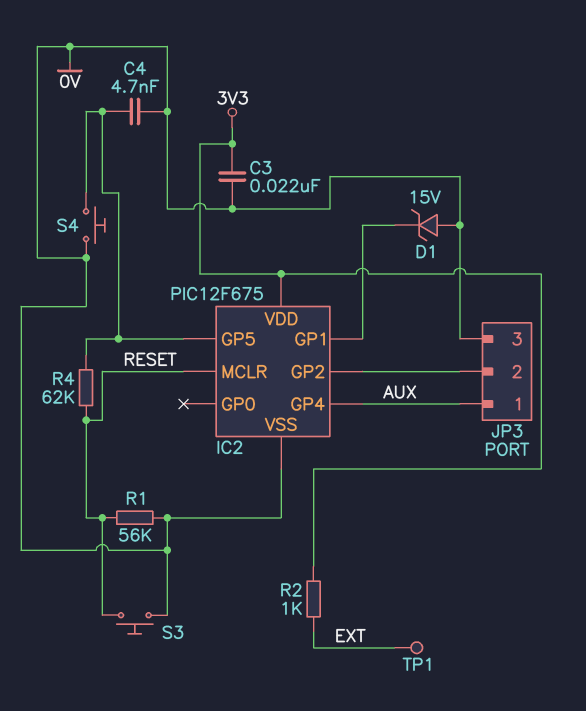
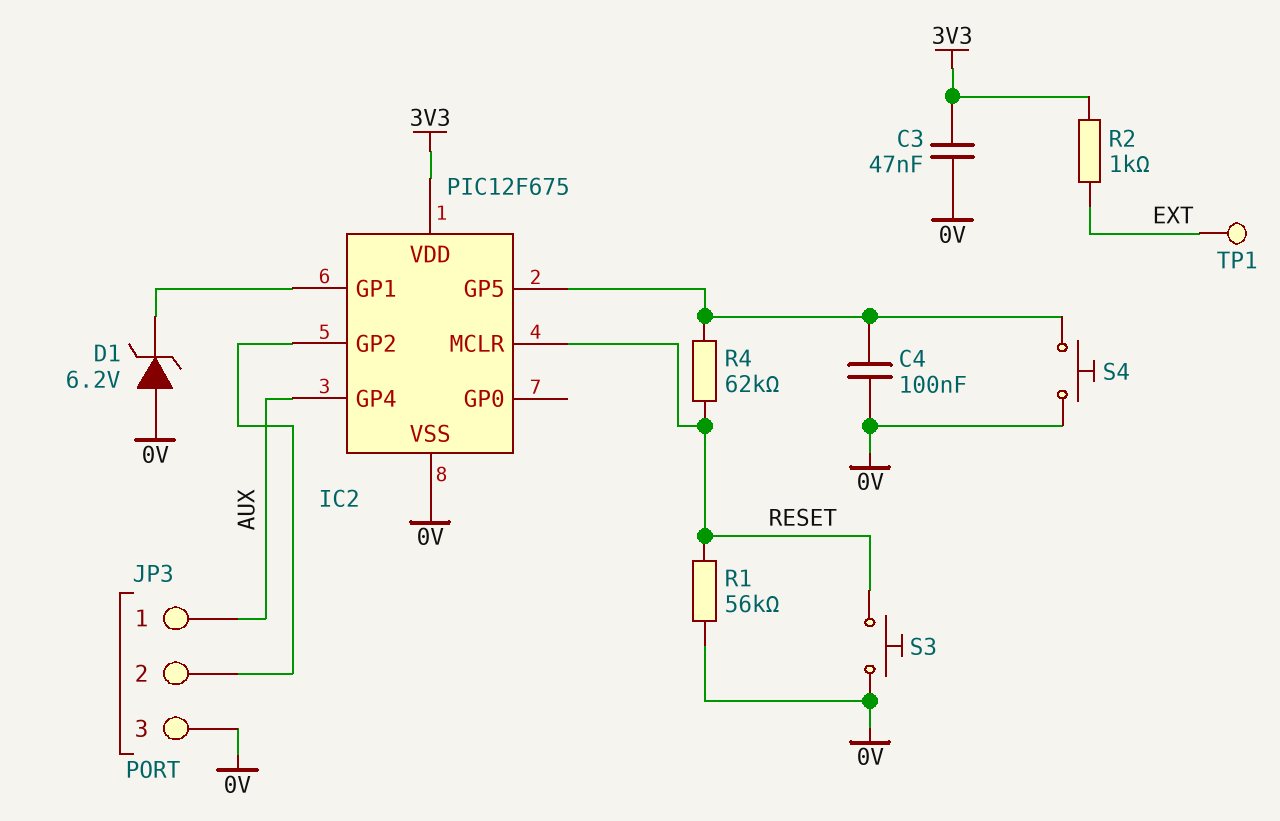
C3: 22nF (0V, 3V3) -> 47nF (0V, 3V3)
C4: 4.7nF (0V, IC2/GP5) -> 100nF (0V, IC2/GP5)
D1: zener 15V (A 0V, K IC2/GP1) -> zener 6.2V (A 0V, K IC2/GP1)

